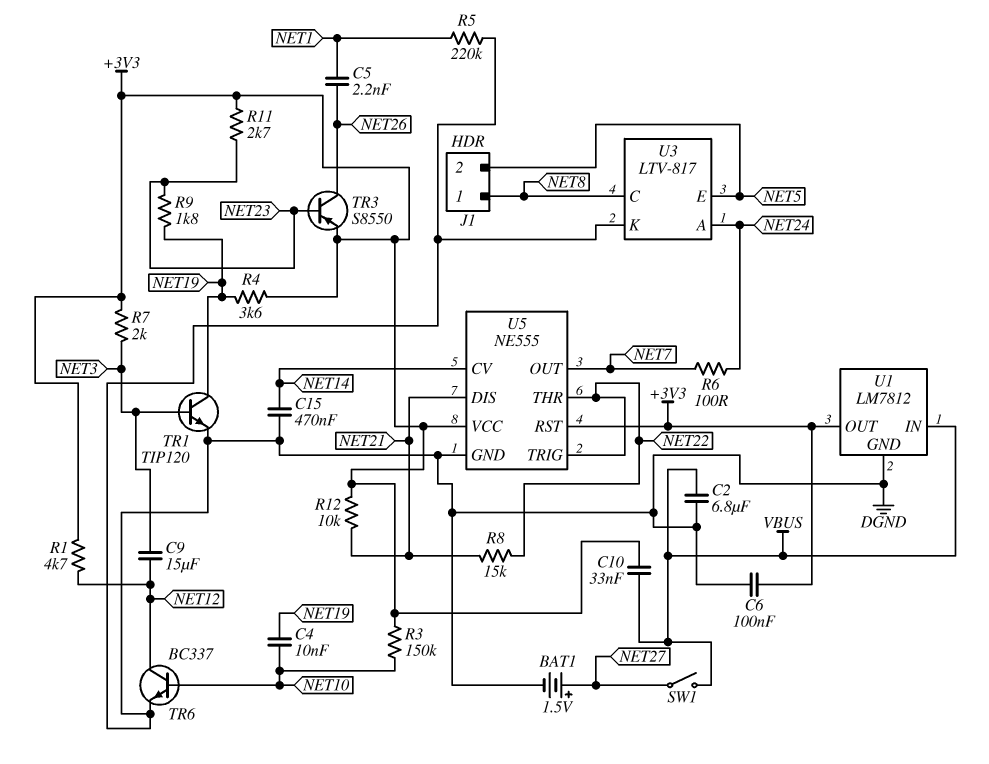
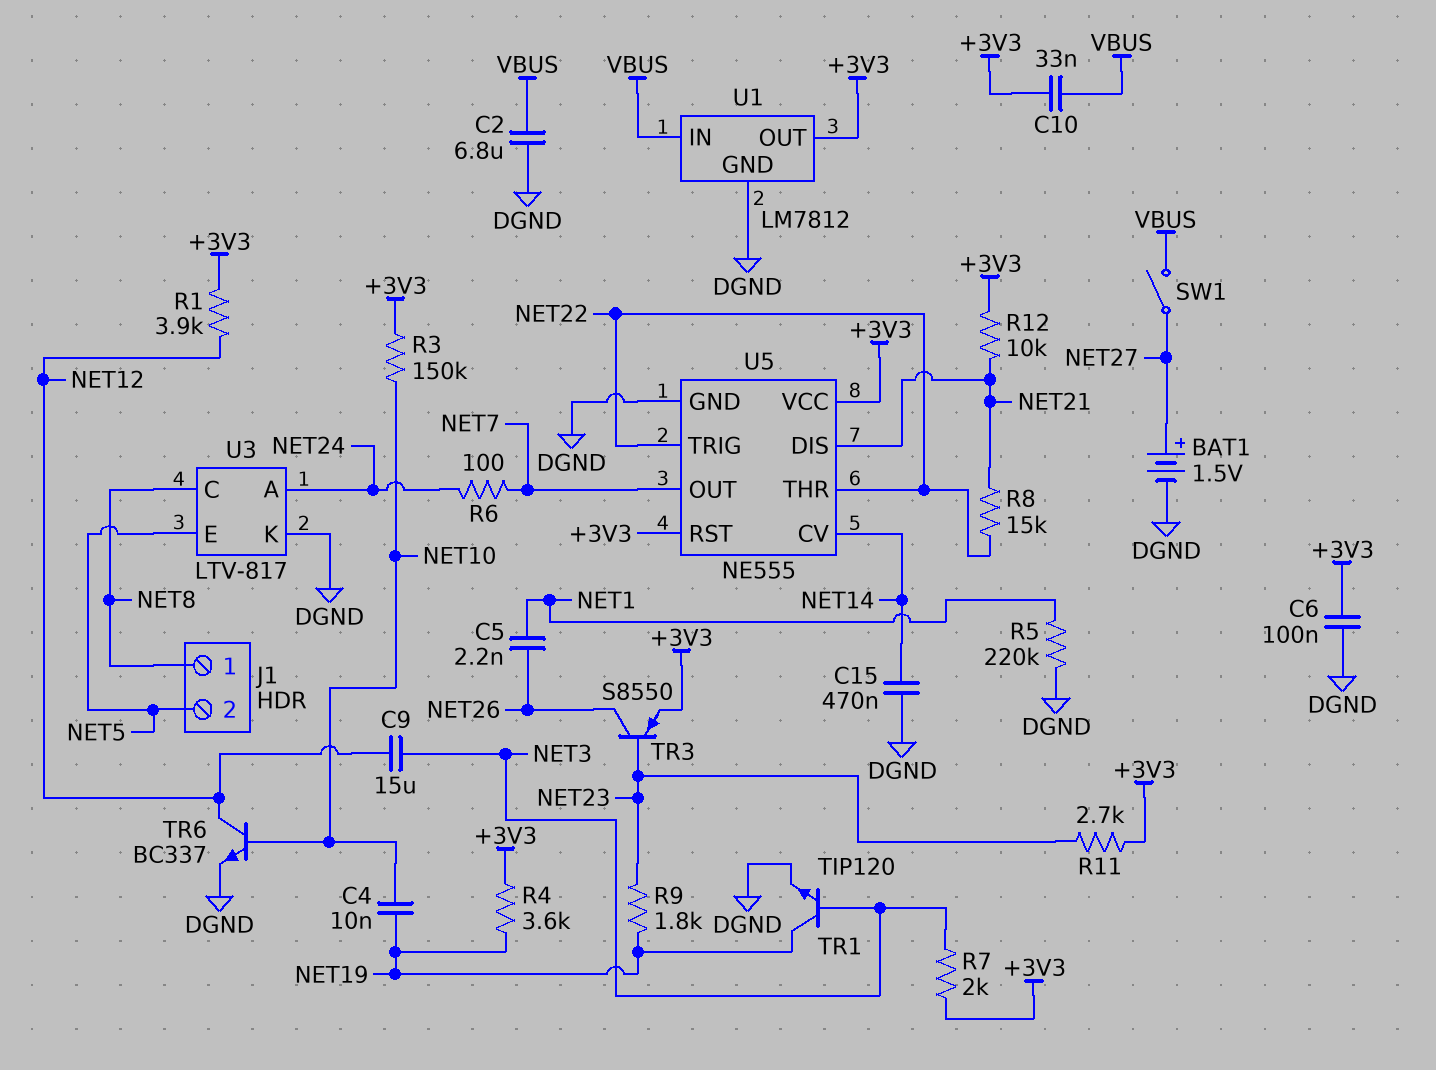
R1: 4.7k (+3V3, NET12) -> 3.9k (+3V3, NET12)

